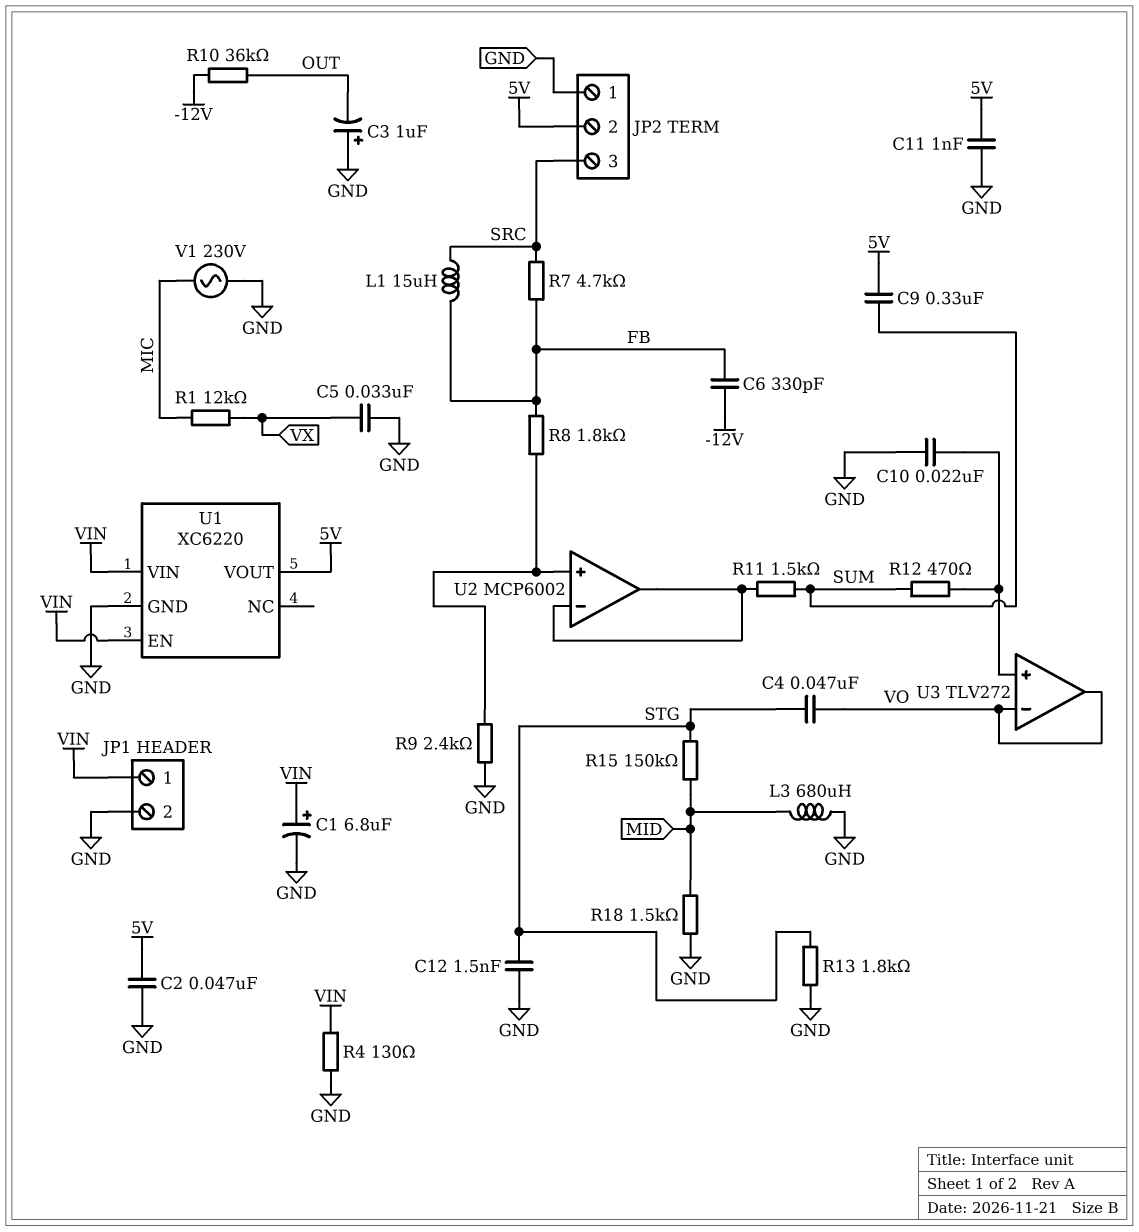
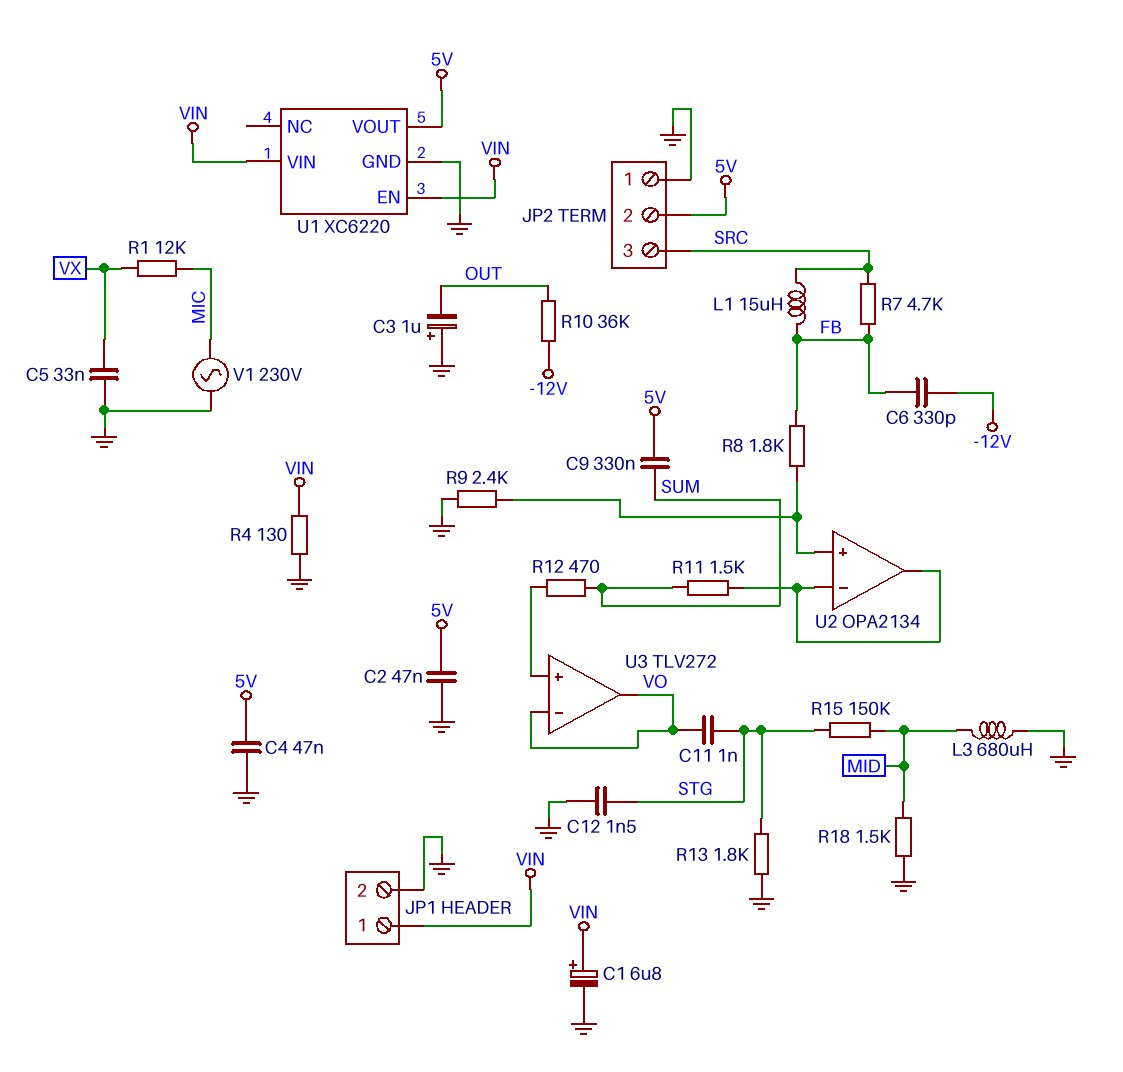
C4: 47nF (STG, VO) -> 47nF (5V, GND)
C10: 22nF (GND, U3/in+) -> none
C11: 1nF (5V, GND) -> 1nF (STG, VO)
U2: MCP6002 -> OPA2134

